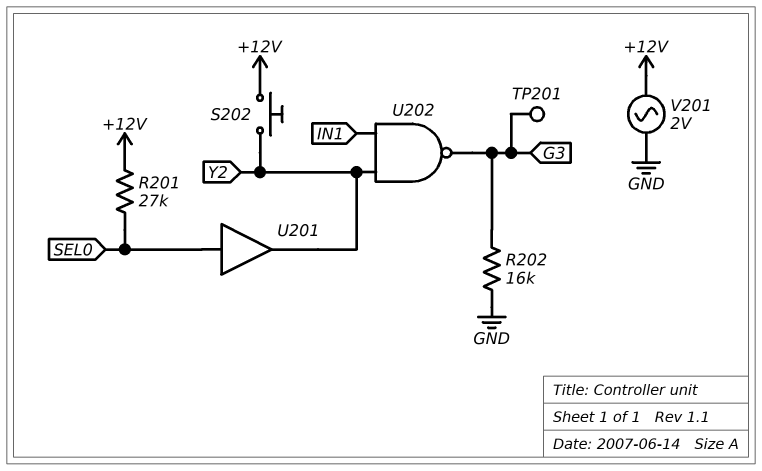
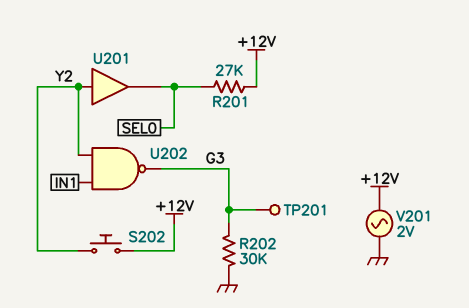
R202: 16k (G3, GND) -> 30k (G3, GND)
U201: buffer (in SEL0, out Y2) -> buffer (in Y2, out SEL0)

